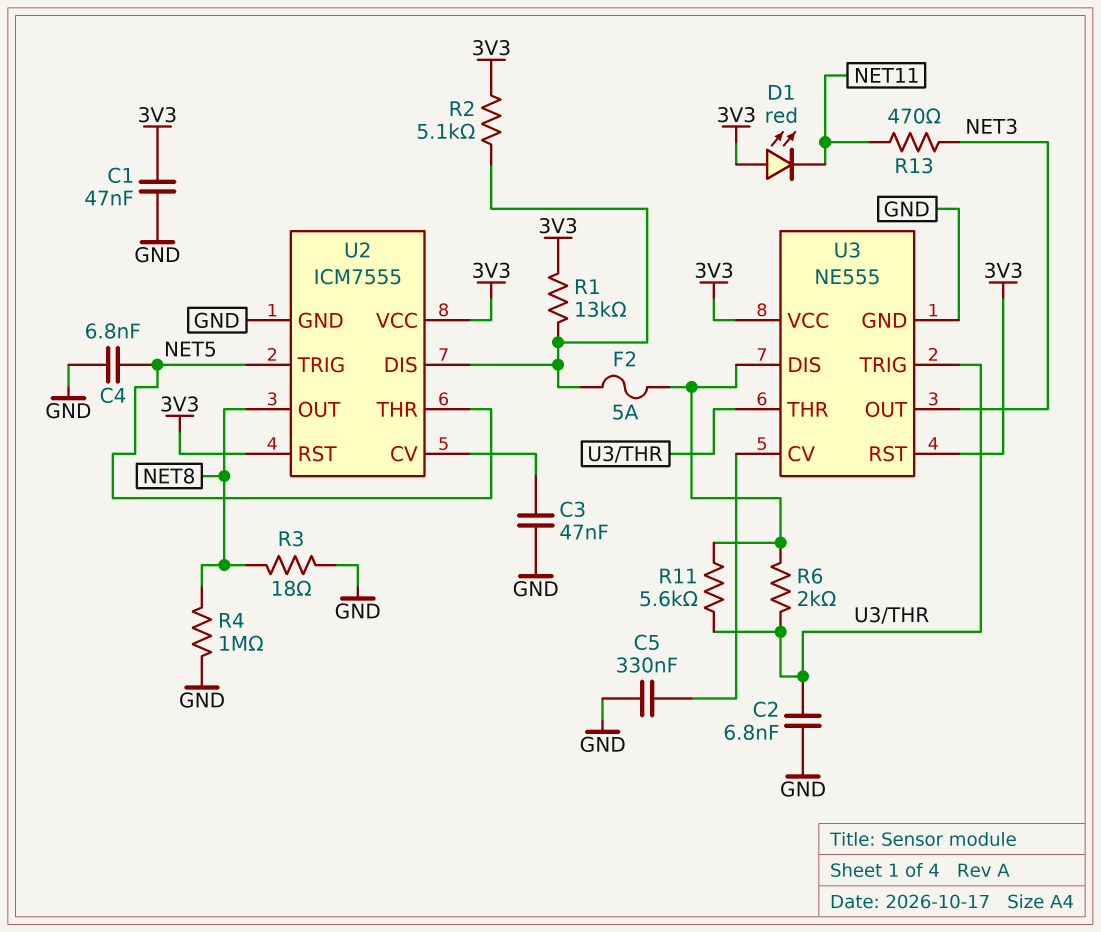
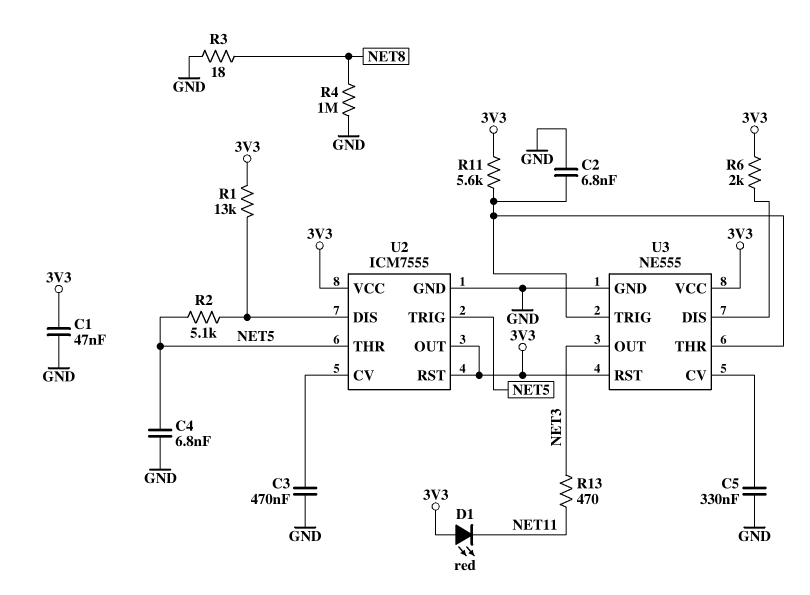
C3: 47nF (GND, U2/CV) -> 470nF (GND, U2/CV)
F2: 5A (U2/DIS, U3/DIS) -> none
R2: 5.1k (3V3, U2/DIS) -> 5.1k (NET5, U2/DIS)
R6: 2k (U3/DIS, U3/THR) -> 2k (3V3, U3/DIS)
R11: 5.6k (U3/DIS, U3/THR) -> 5.6k (3V3, U3/THR)
U2 pin OUT: NET8 -> 3V3

